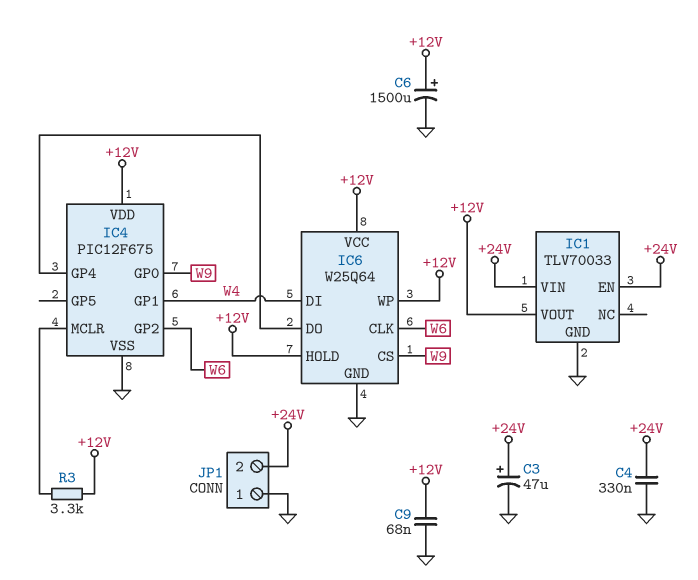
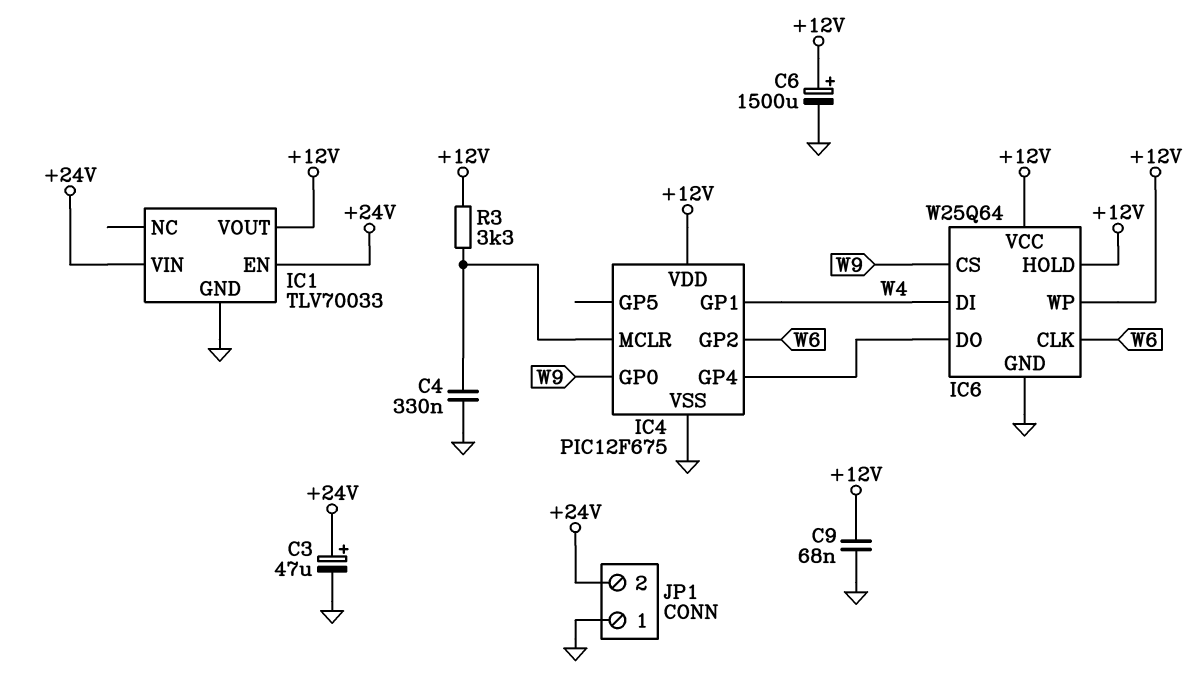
C4: 330nF (+24V, GND) -> 330nF (GND, IC4/MCLR)

